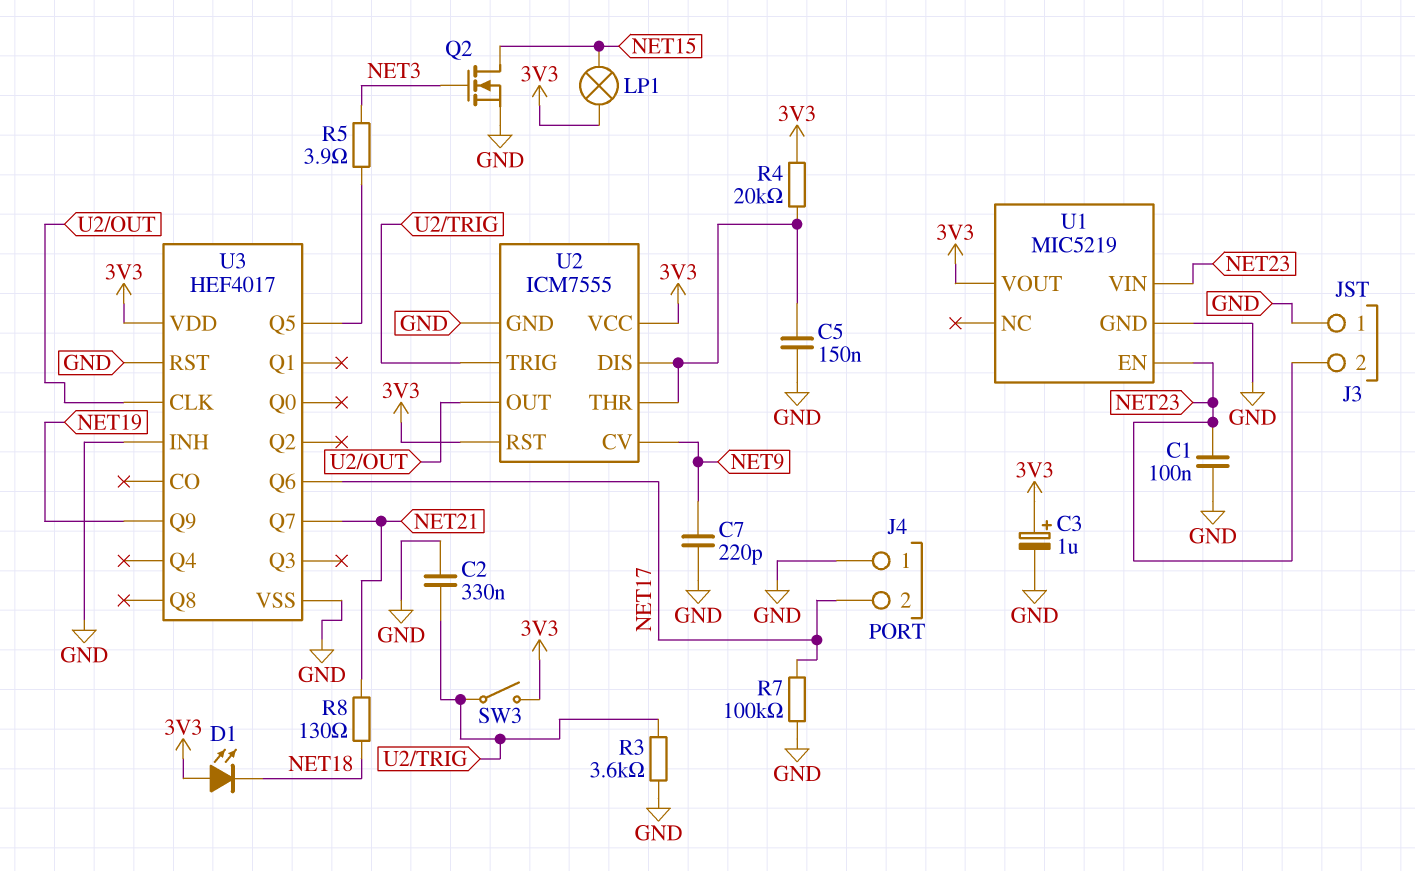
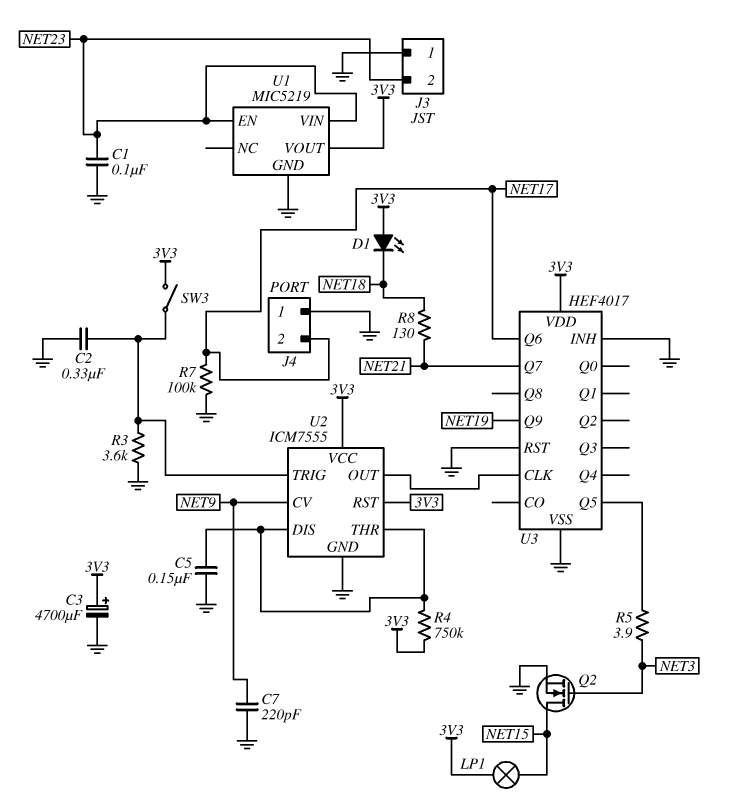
C3: 1uF (plus 3V3, minus GND) -> 4700uF (plus 3V3, minus GND)
R4: 20k (3V3, U2/DIS) -> 750k (3V3, U2/DIS)

